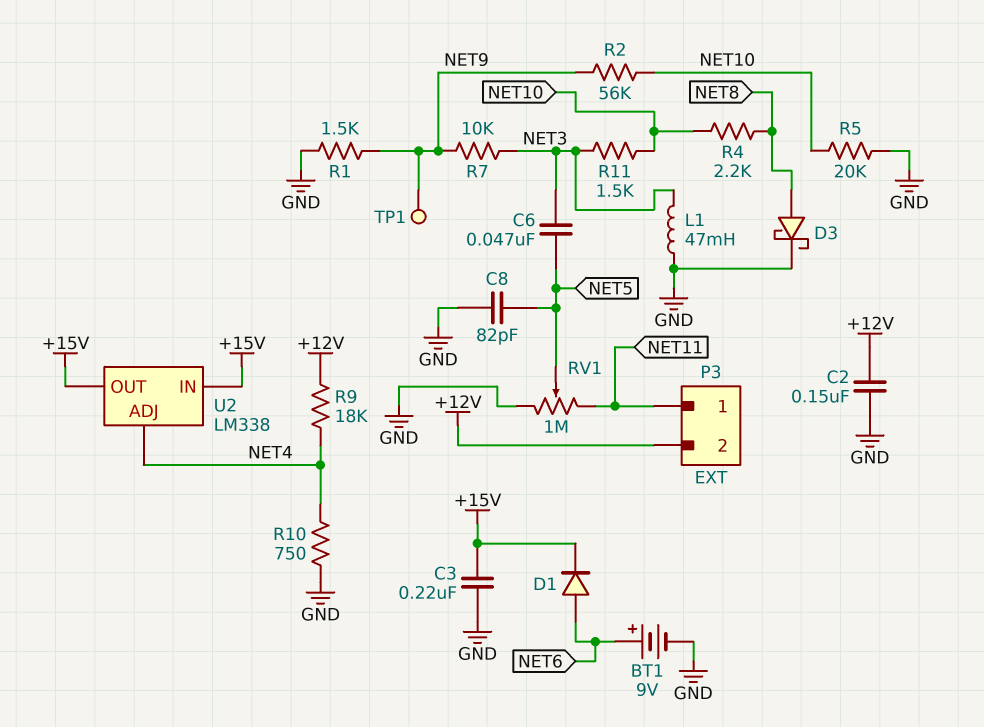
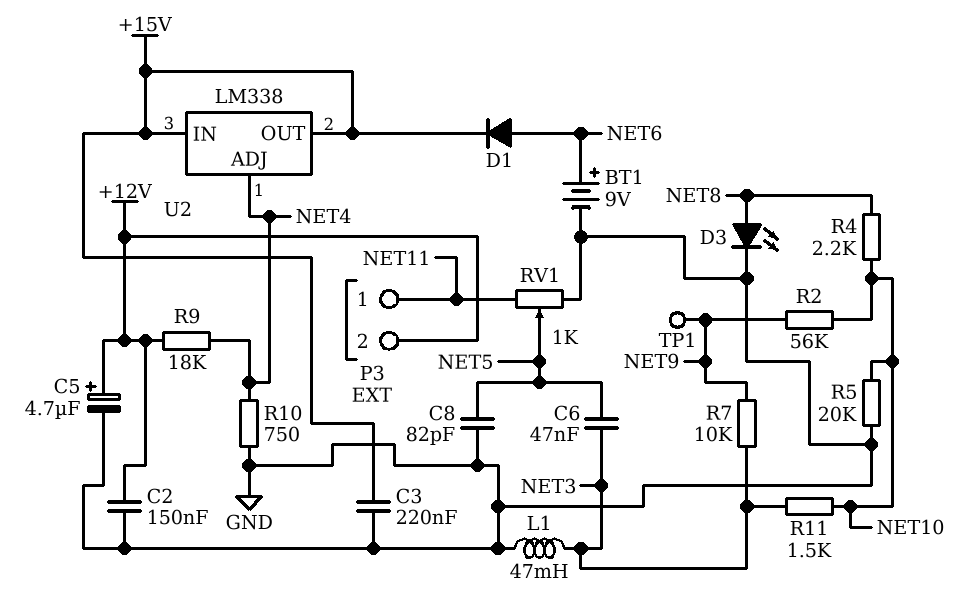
C5: none -> 4.7uF (plus +12V, minus GND)
D3: schottky (A NET8, K GND) -> LED (A NET8, K GND)
R1: 1.5k (GND, NET9) -> none
RV1: 1M (GND, NET11, wiper NET5) -> 1k (GND, NET11, wiper NET5)

